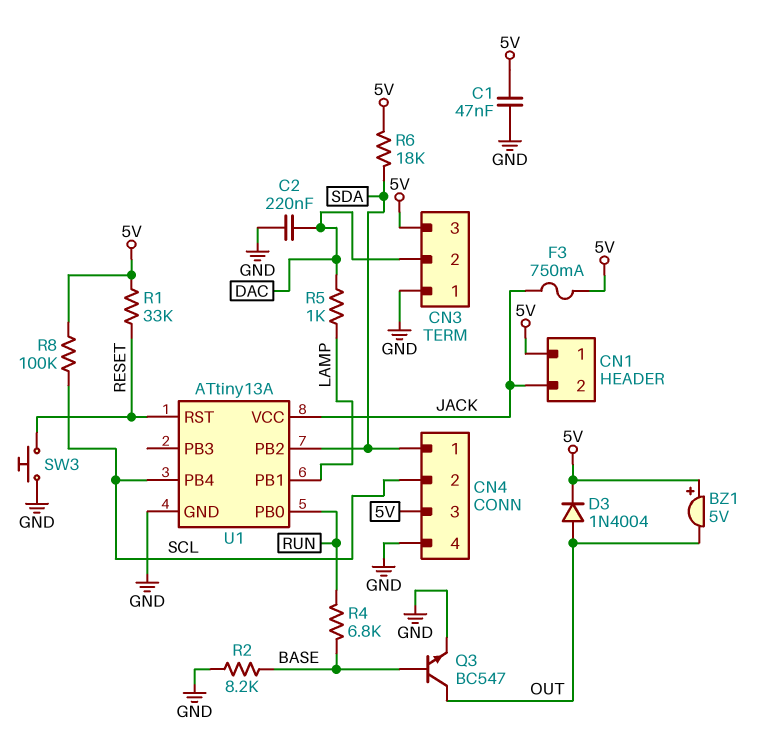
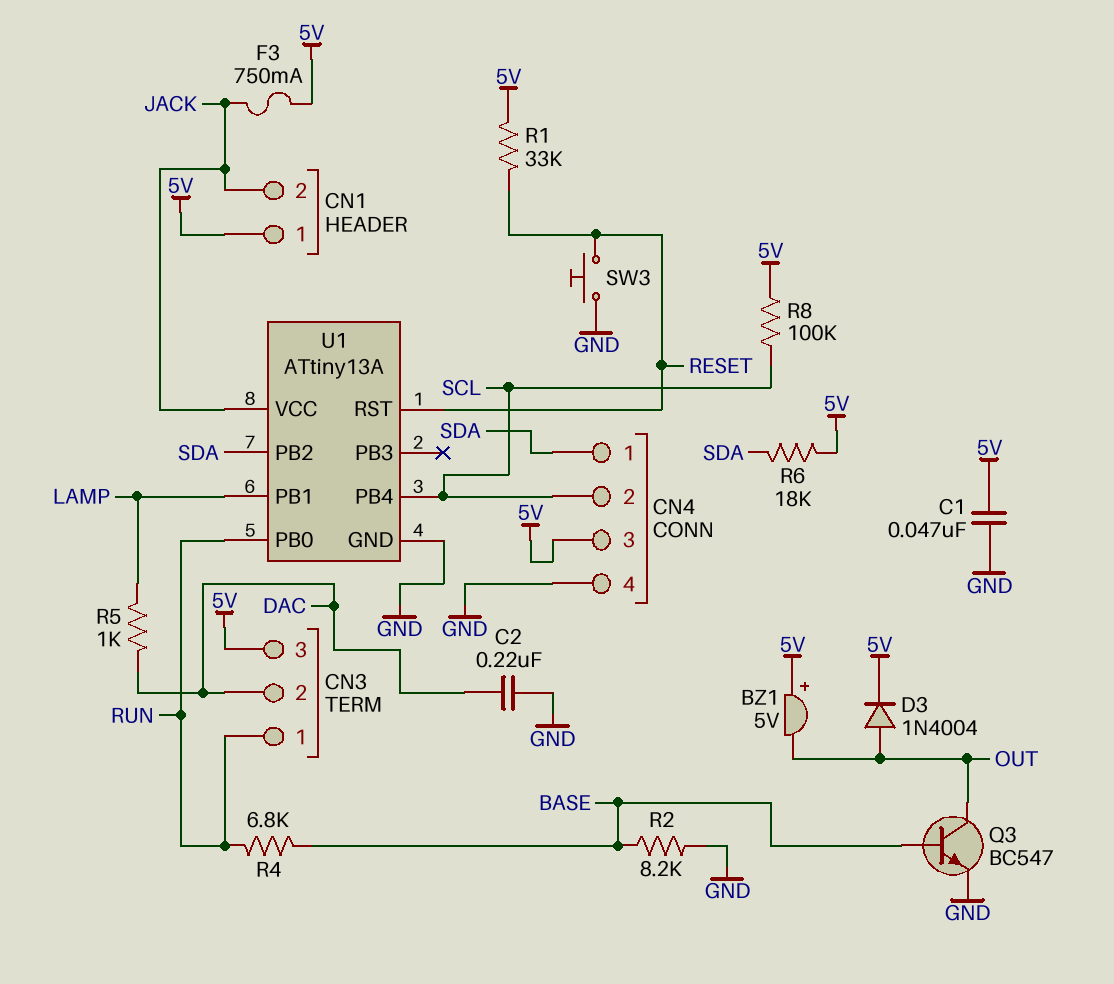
CN3 pin 1: GND -> RUN

